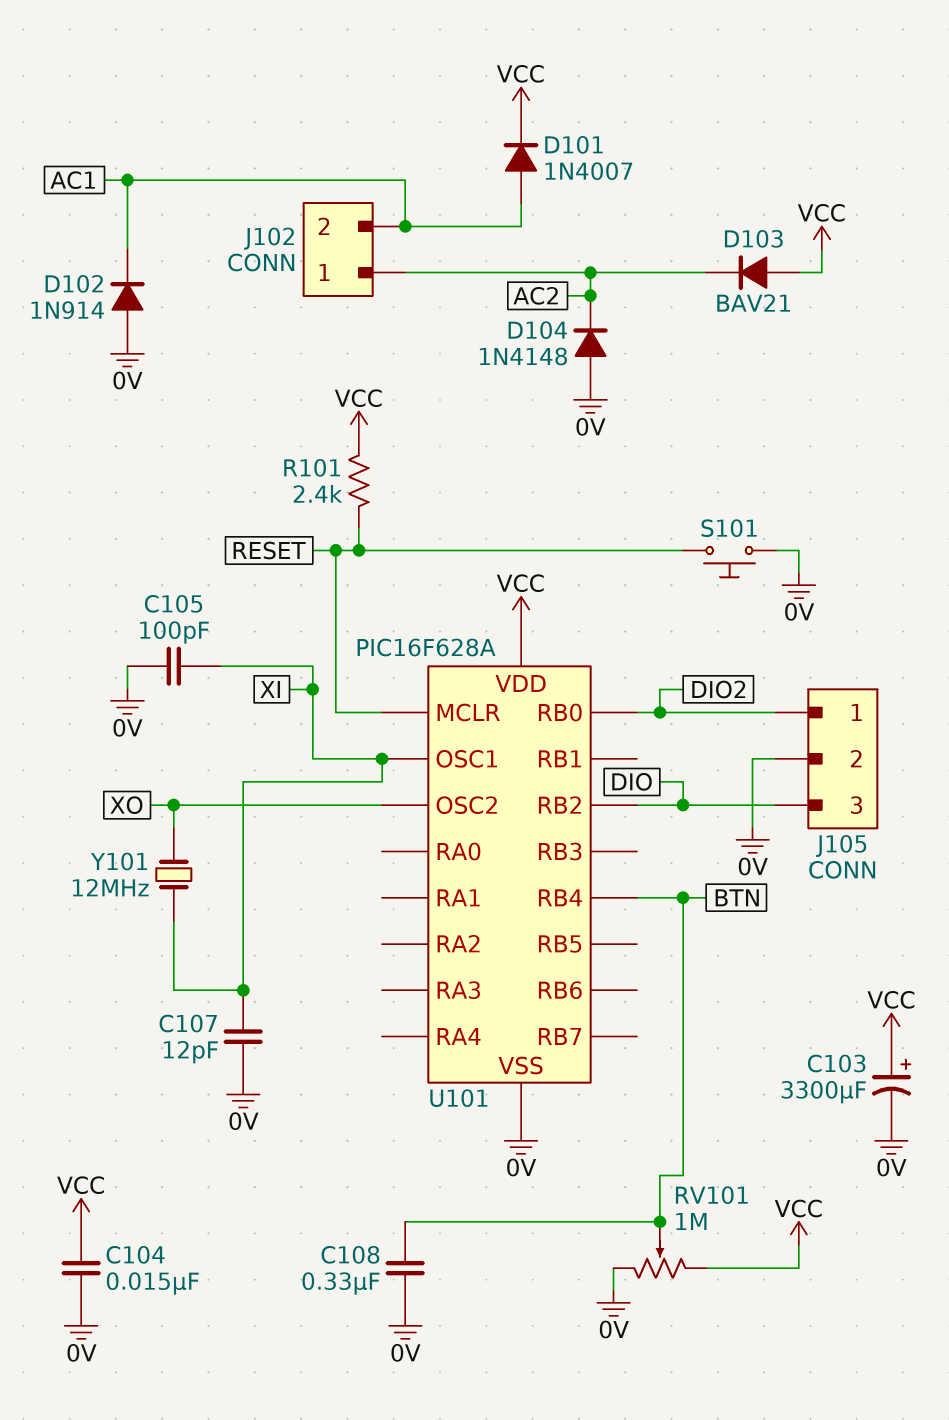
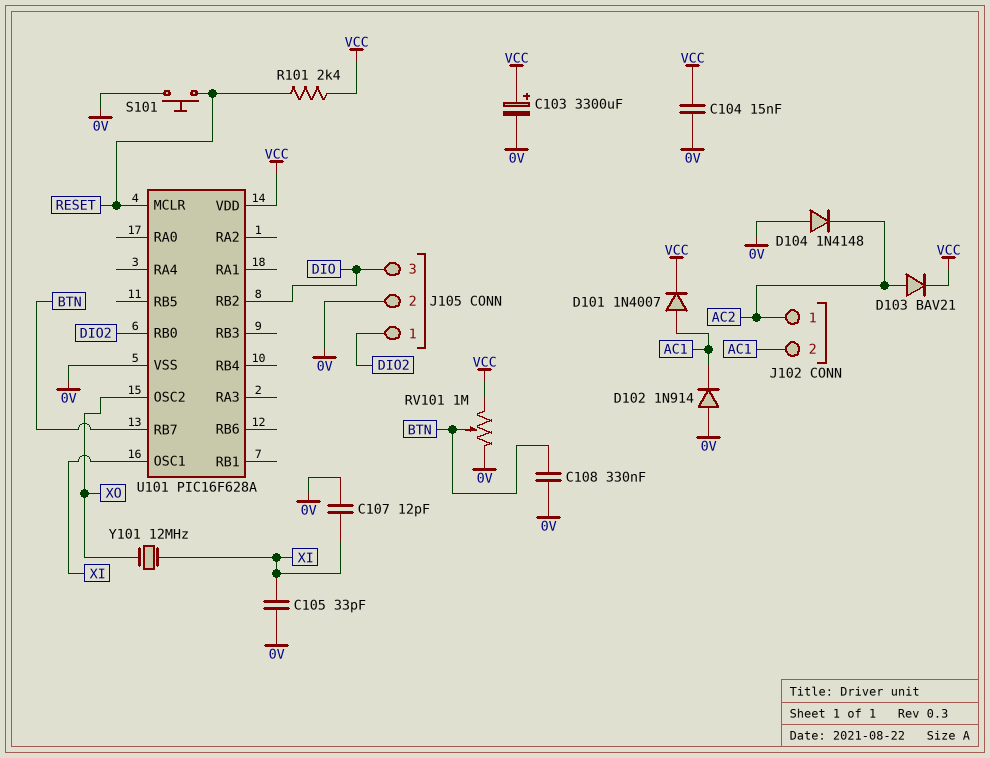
C105: 100pF (0V, XI) -> 33pF (0V, XI)
D103: diode BAV21 (A VCC, K AC2) -> diode BAV21 (A AC2, K VCC)
U101 pin RB4: BTN -> none
U101 pin RB7: none -> BTN

